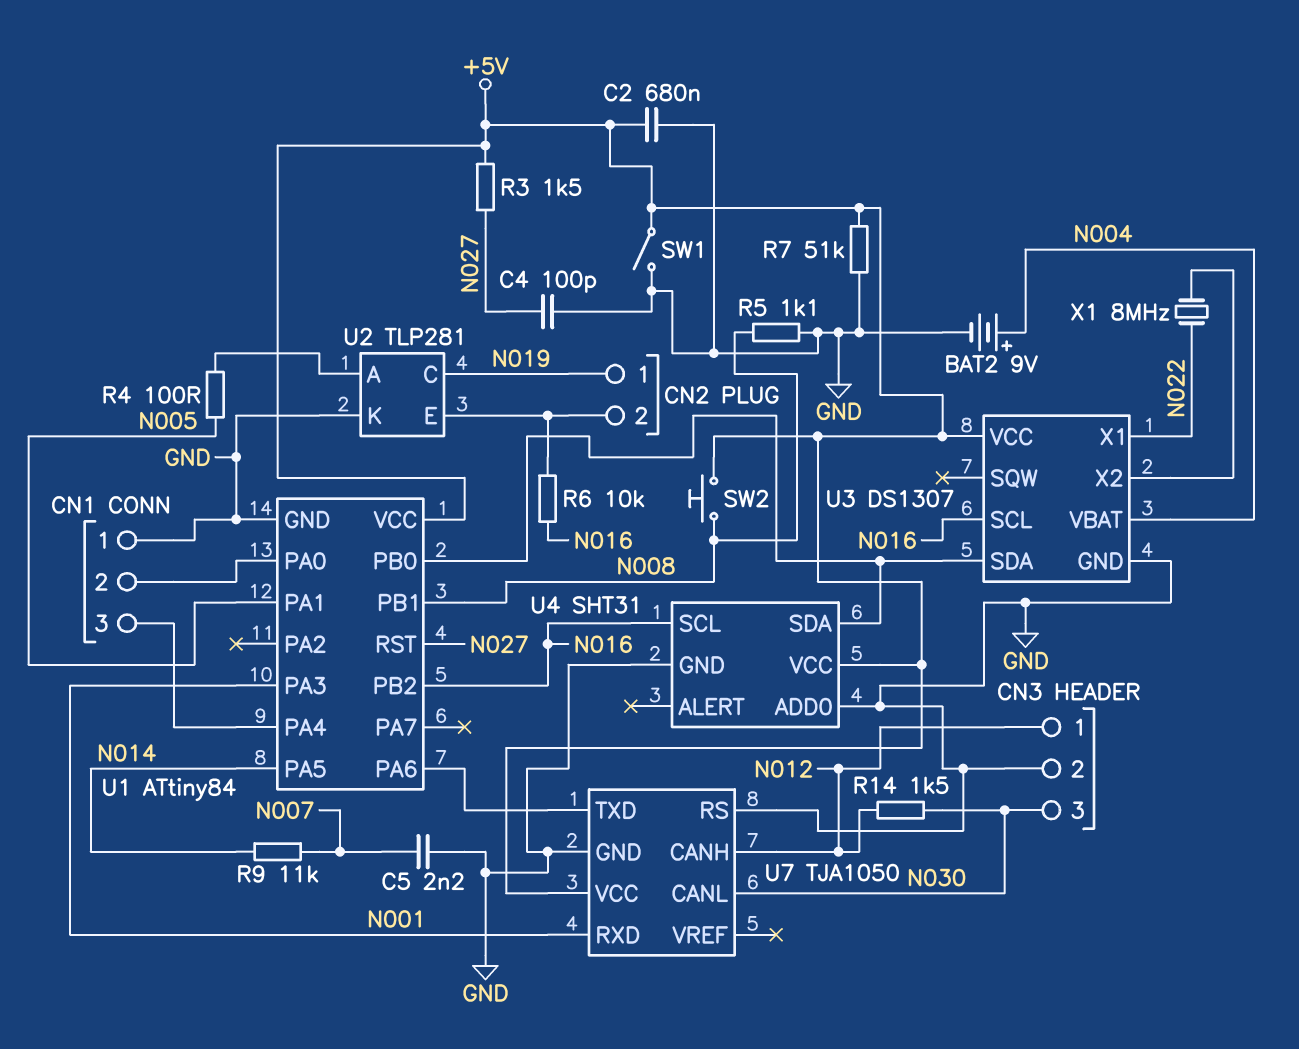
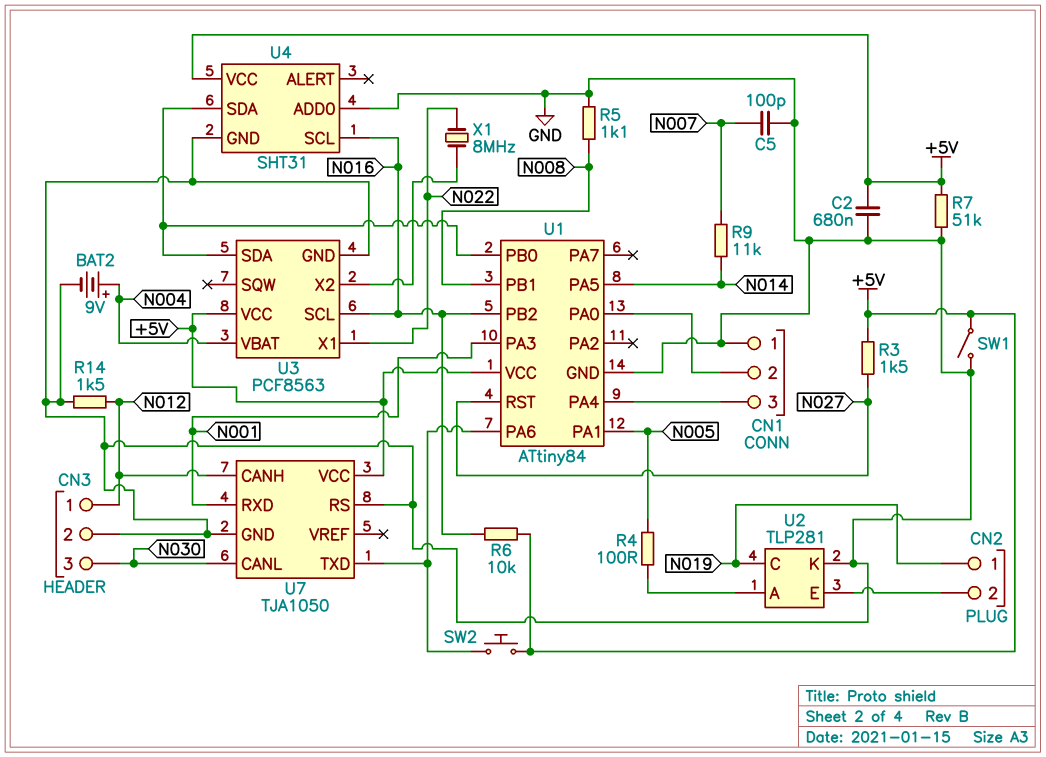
C4: 100pF (GND, N027) -> none
C5: 2.2nF (GND, N007) -> 100pF (GND, N007)
R6: 10k (CN2/2, N016) -> 10k (+5V, N016)
R14: 1.5k (N012, N030) -> 1.5k (GND, N012)
SW2: button (+5V, N008) -> button (+5V, U1/PA6)
U3: DS1307 -> PCF8563

